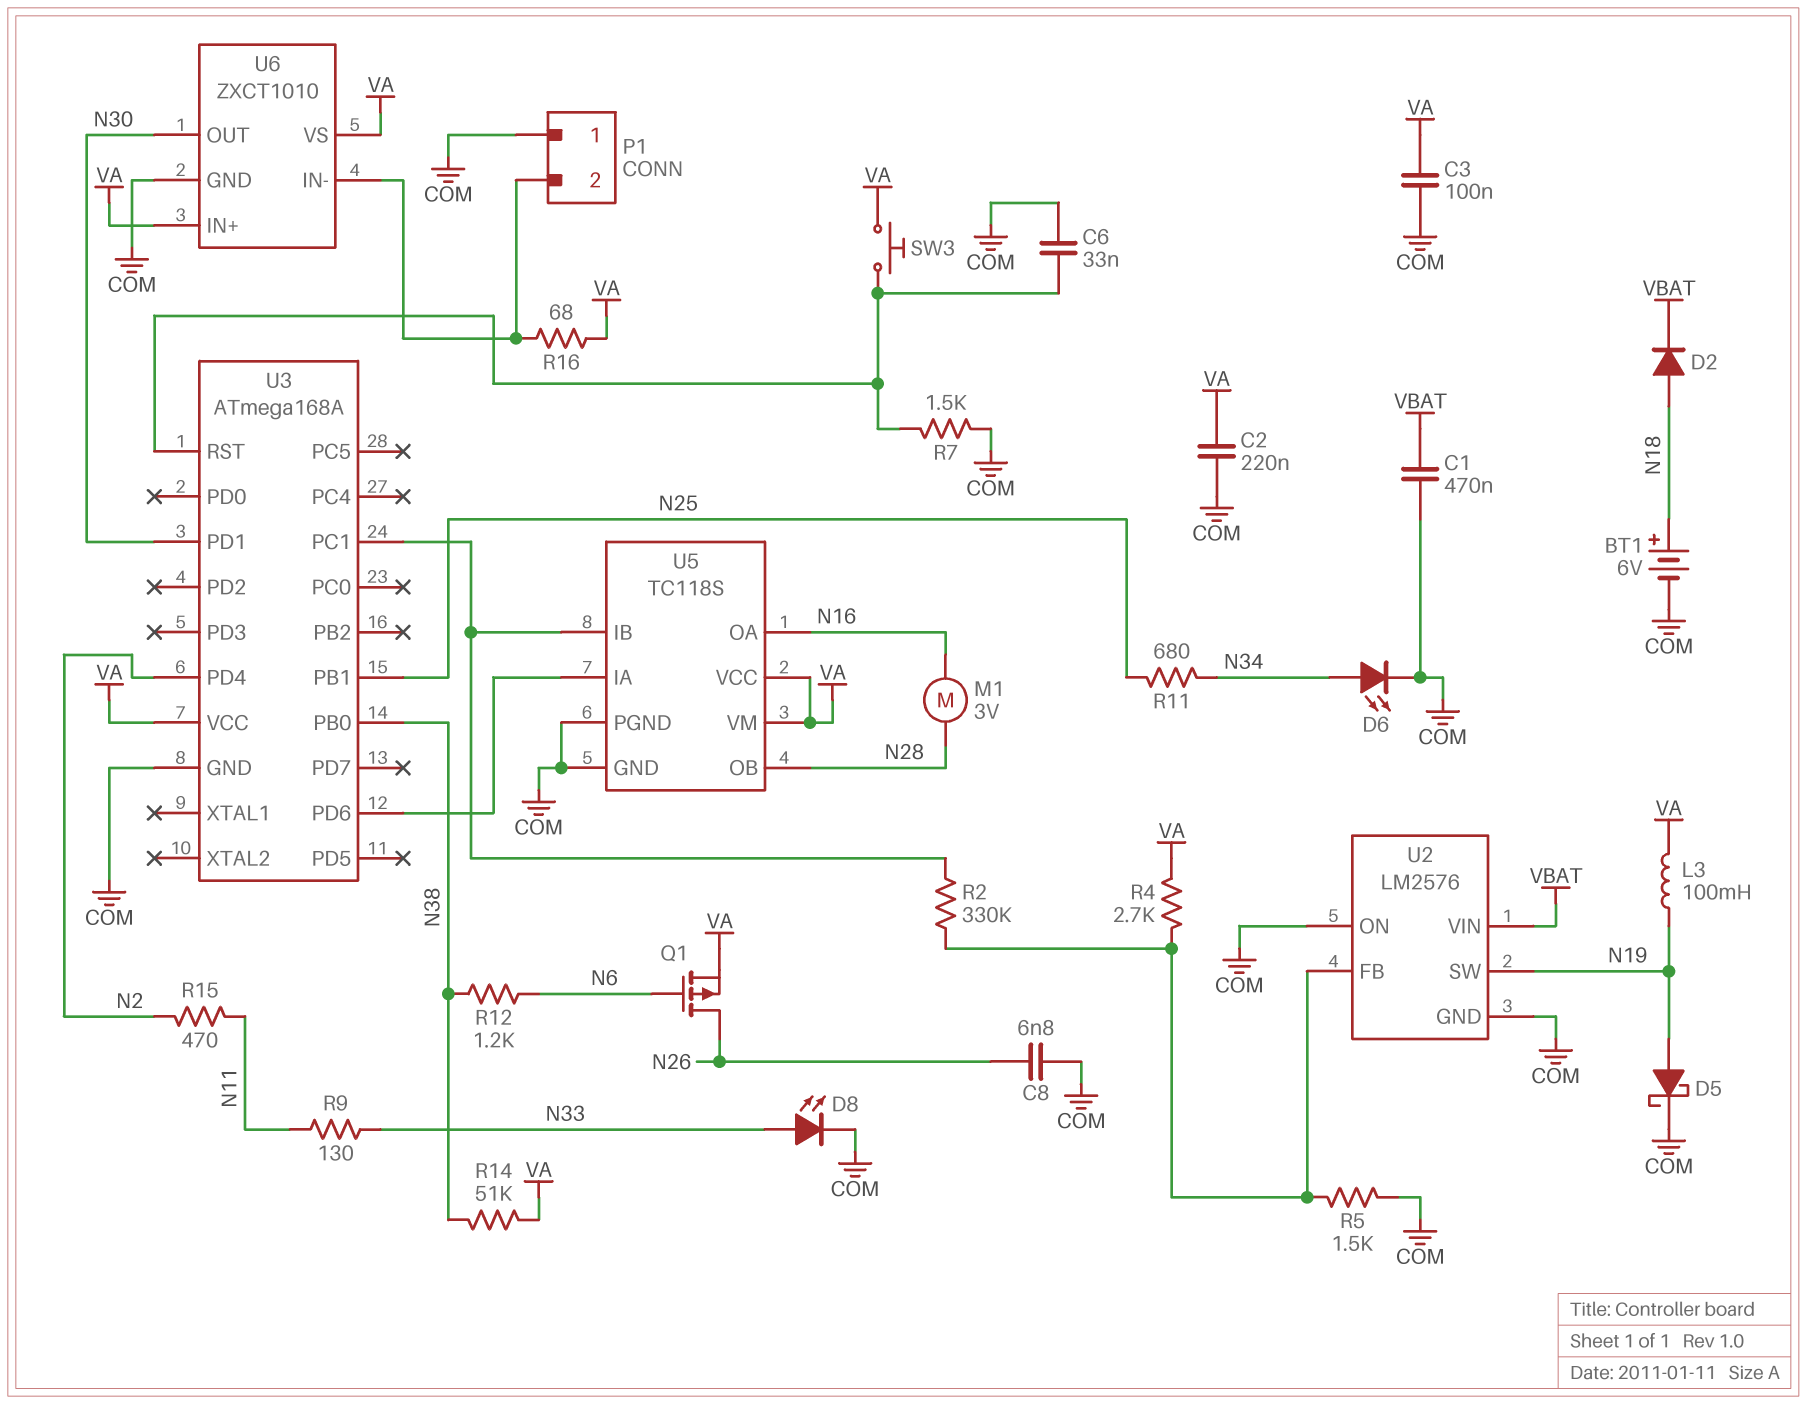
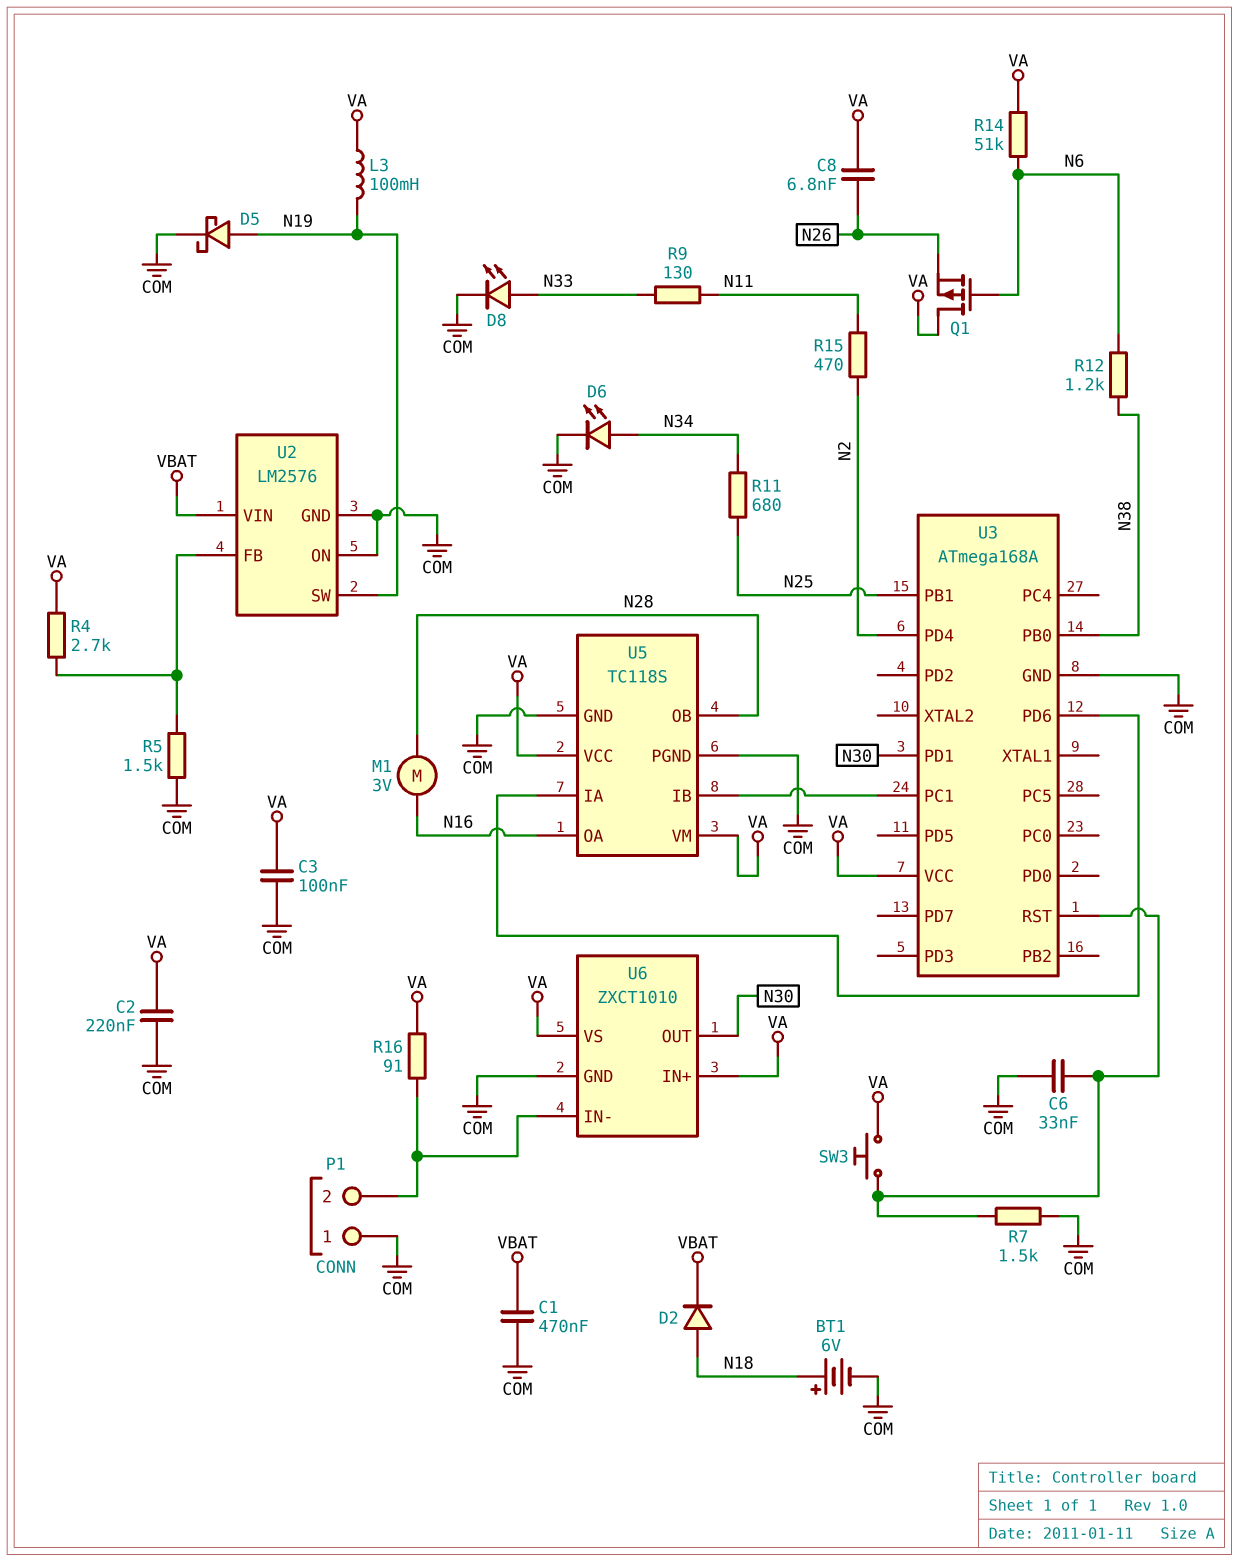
C8: 6.8nF (COM, N26) -> 6.8nF (N26, VA)
Q1: PMOS (G N6, D N26, S VA) -> PMOS (G N6, D VA, S N26)
R2: 330k (U2/FB, U3/PC1) -> none
R14: 51k (N38, VA) -> 51k (N6, VA)
R16: 68 (P1/2, VA) -> 91 (P1/2, VA)

